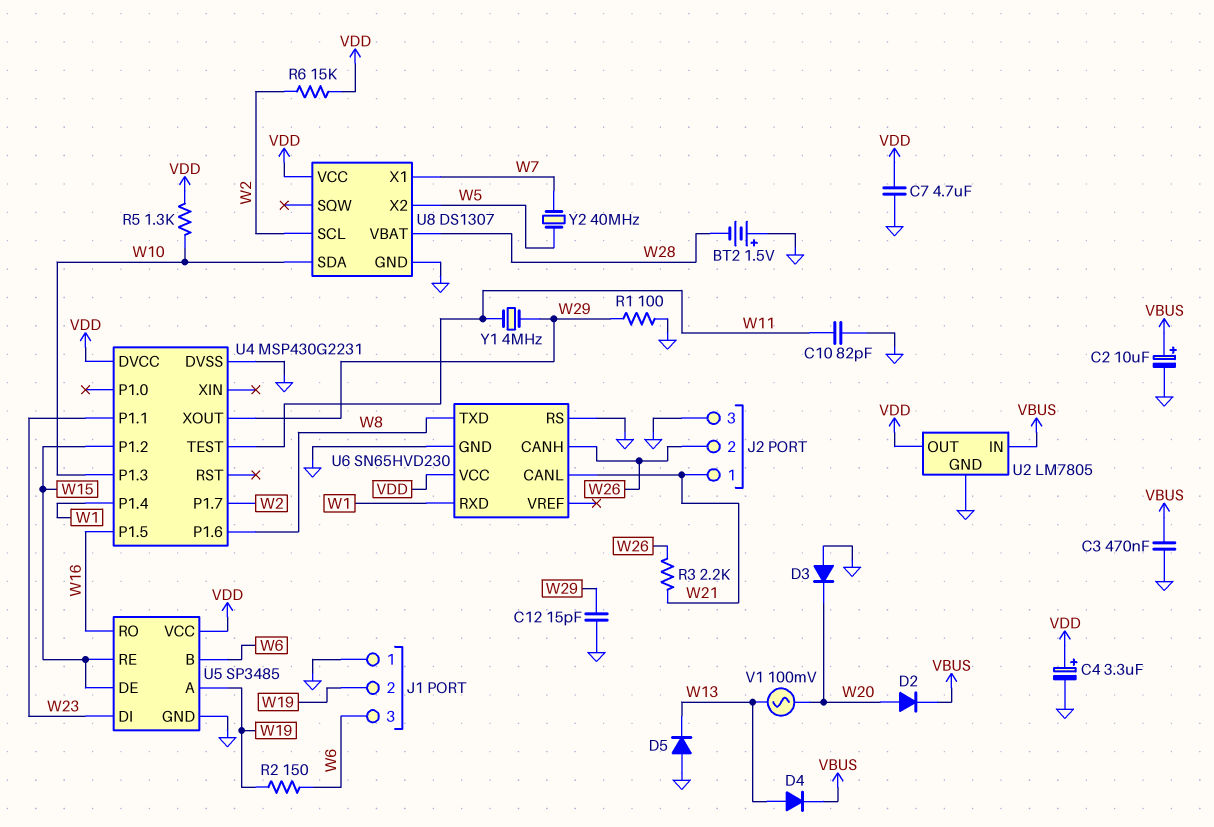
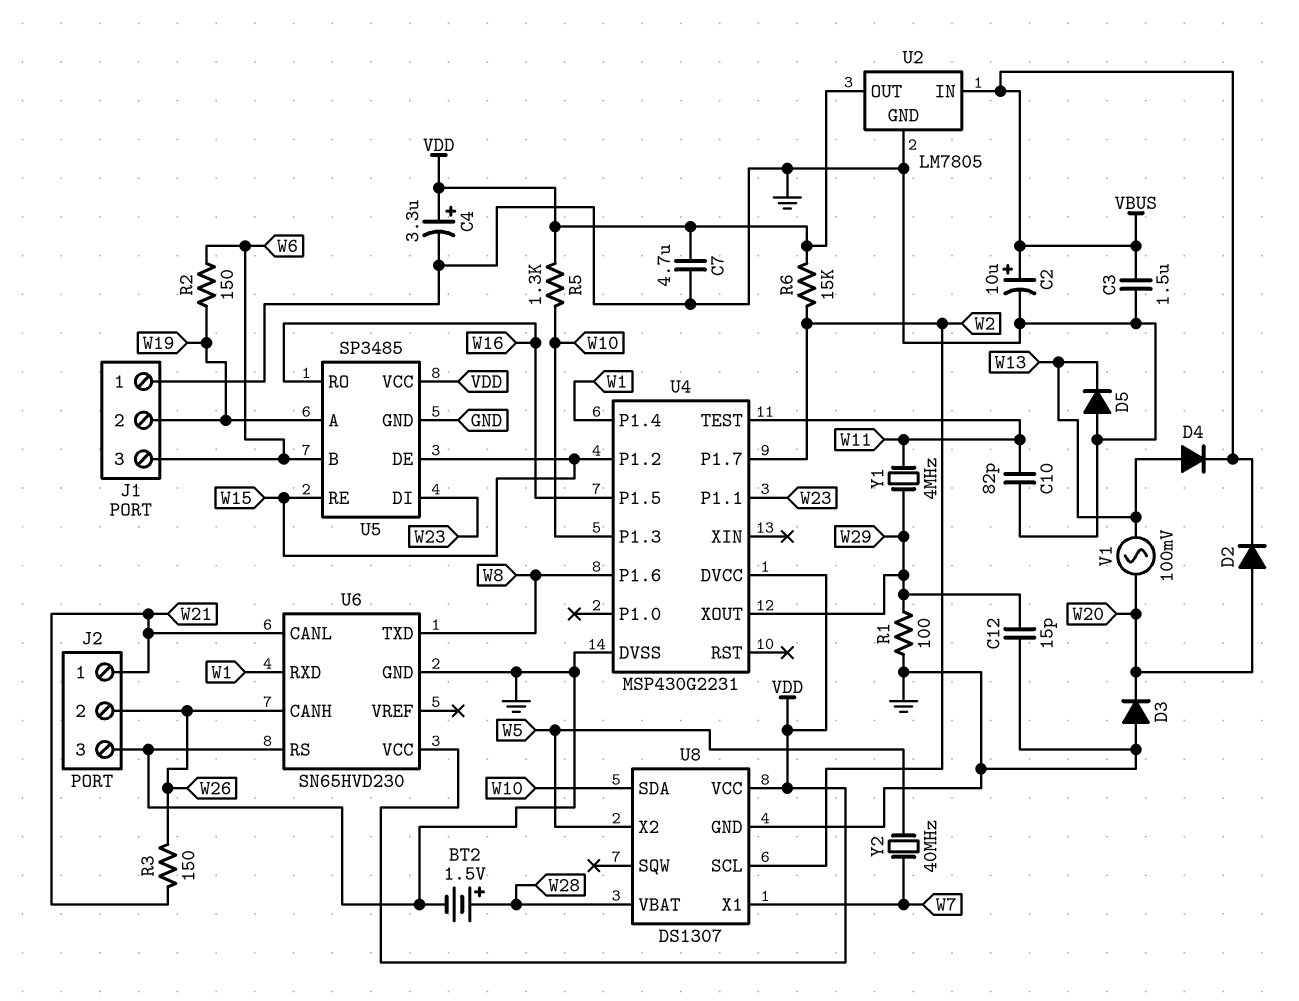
BT2: 1.5V (plus GND, minus W28) -> 1.5V (plus W28, minus GND)
C3: 470nF (GND, VBUS) -> 1.5uF (GND, VBUS)
R3: 2.2k (W21, W26) -> 150 (W21, W26)

